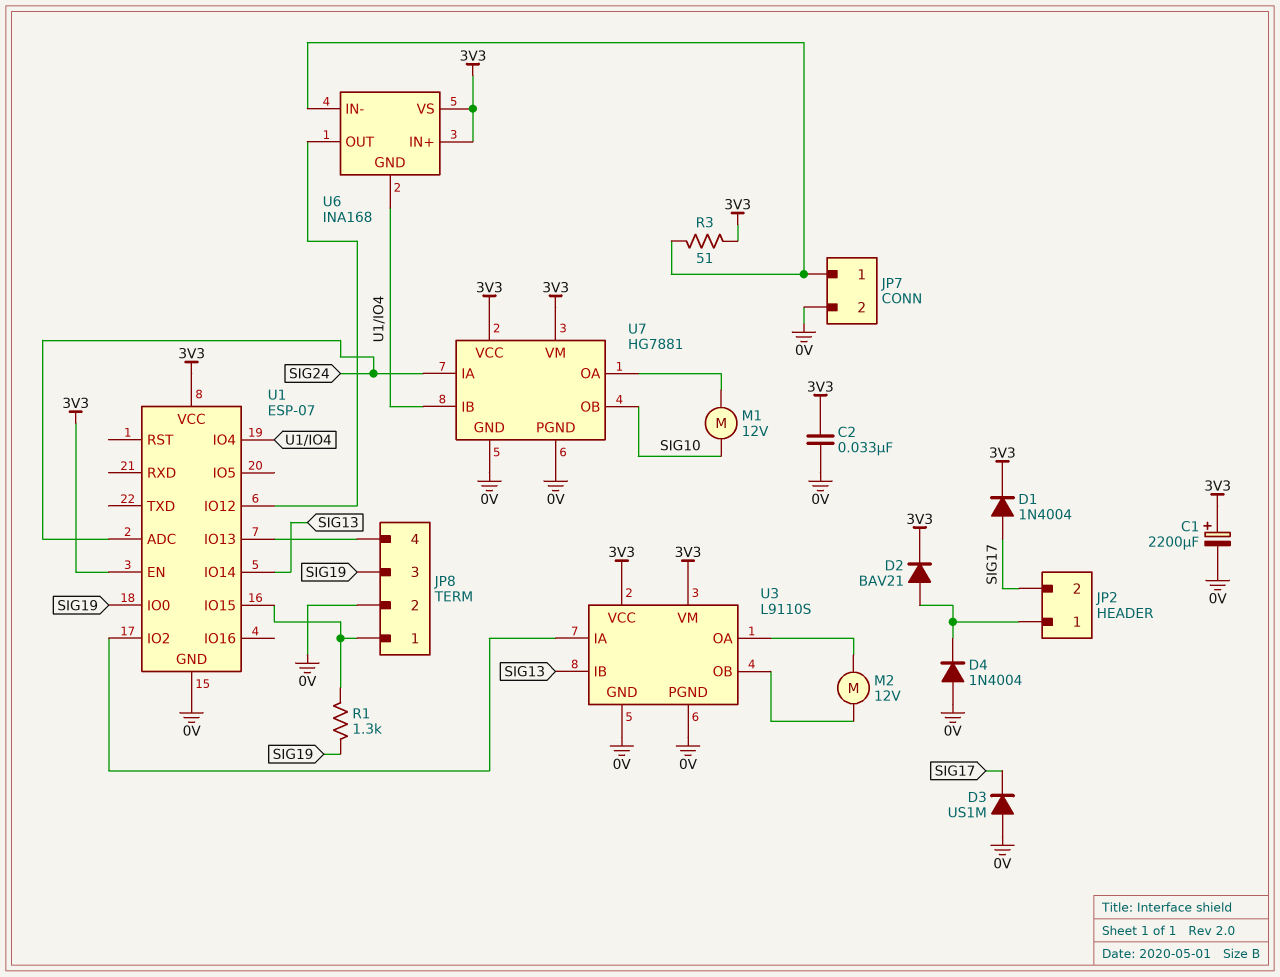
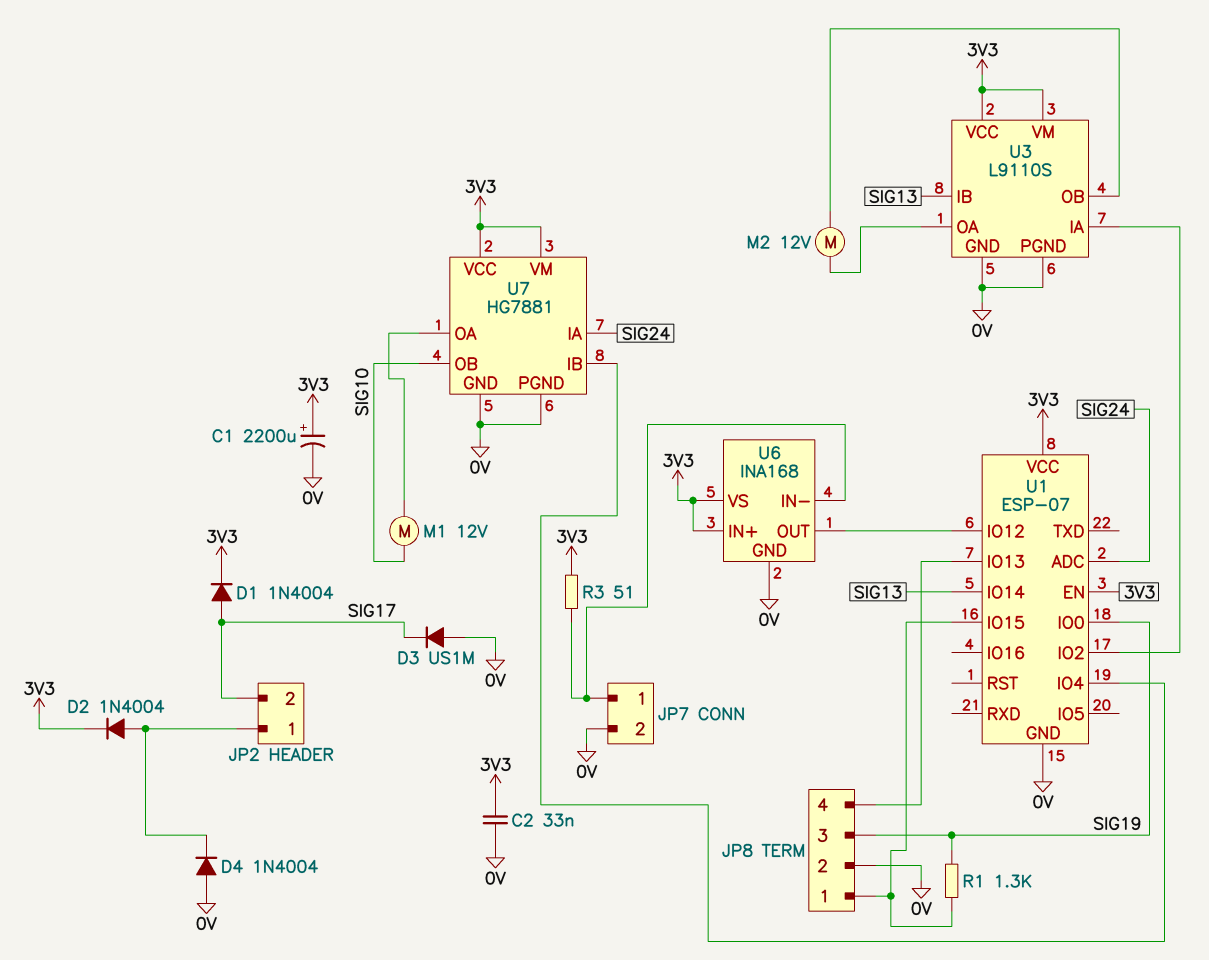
D2: diode BAV21 (A JP2/1, K 3V3) -> diode 1N4004 (A JP2/1, K 3V3)
U6 pin GND: U1/IO4 -> 0V

